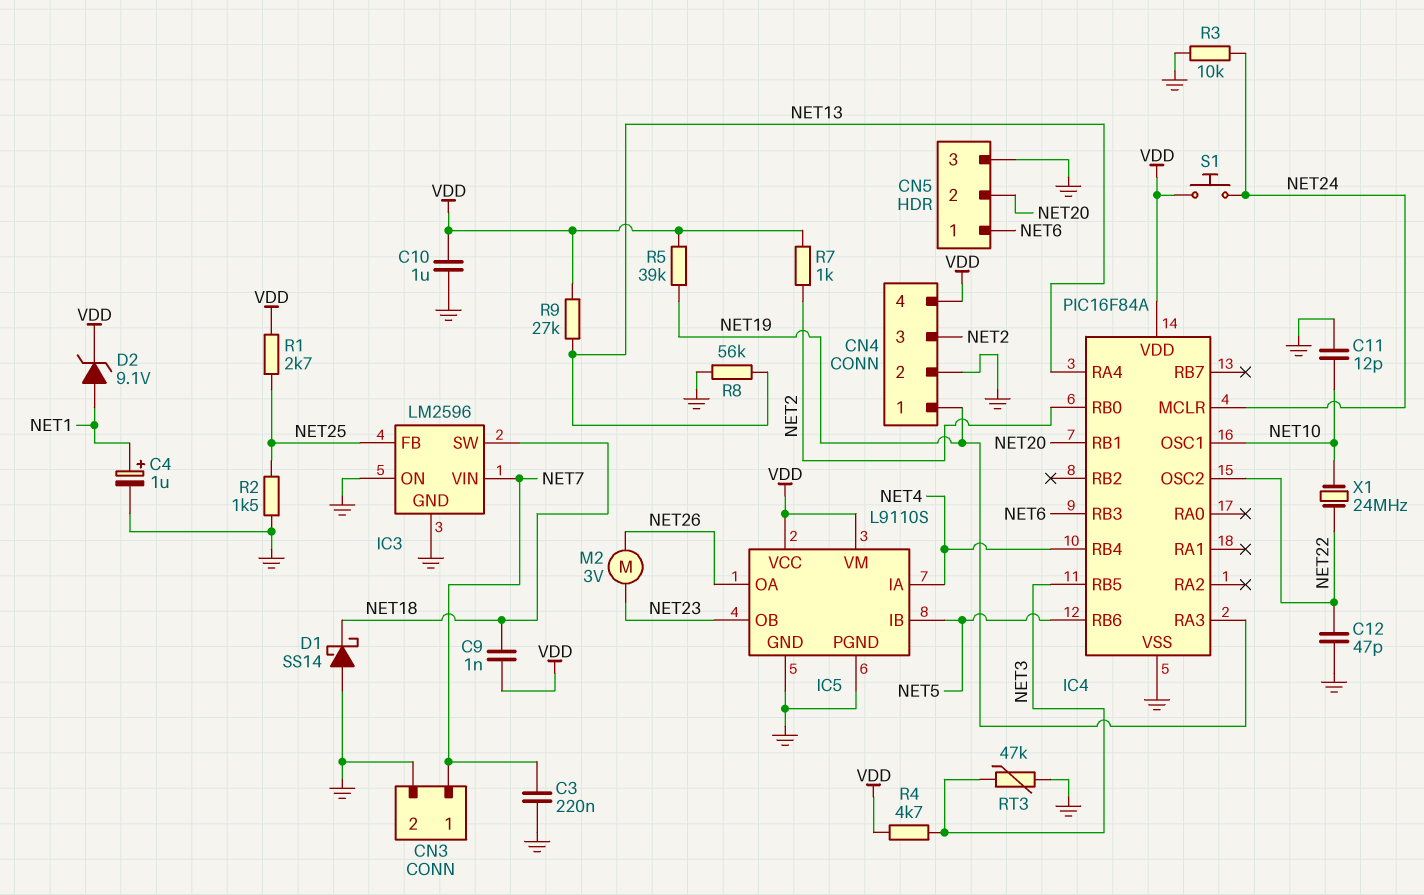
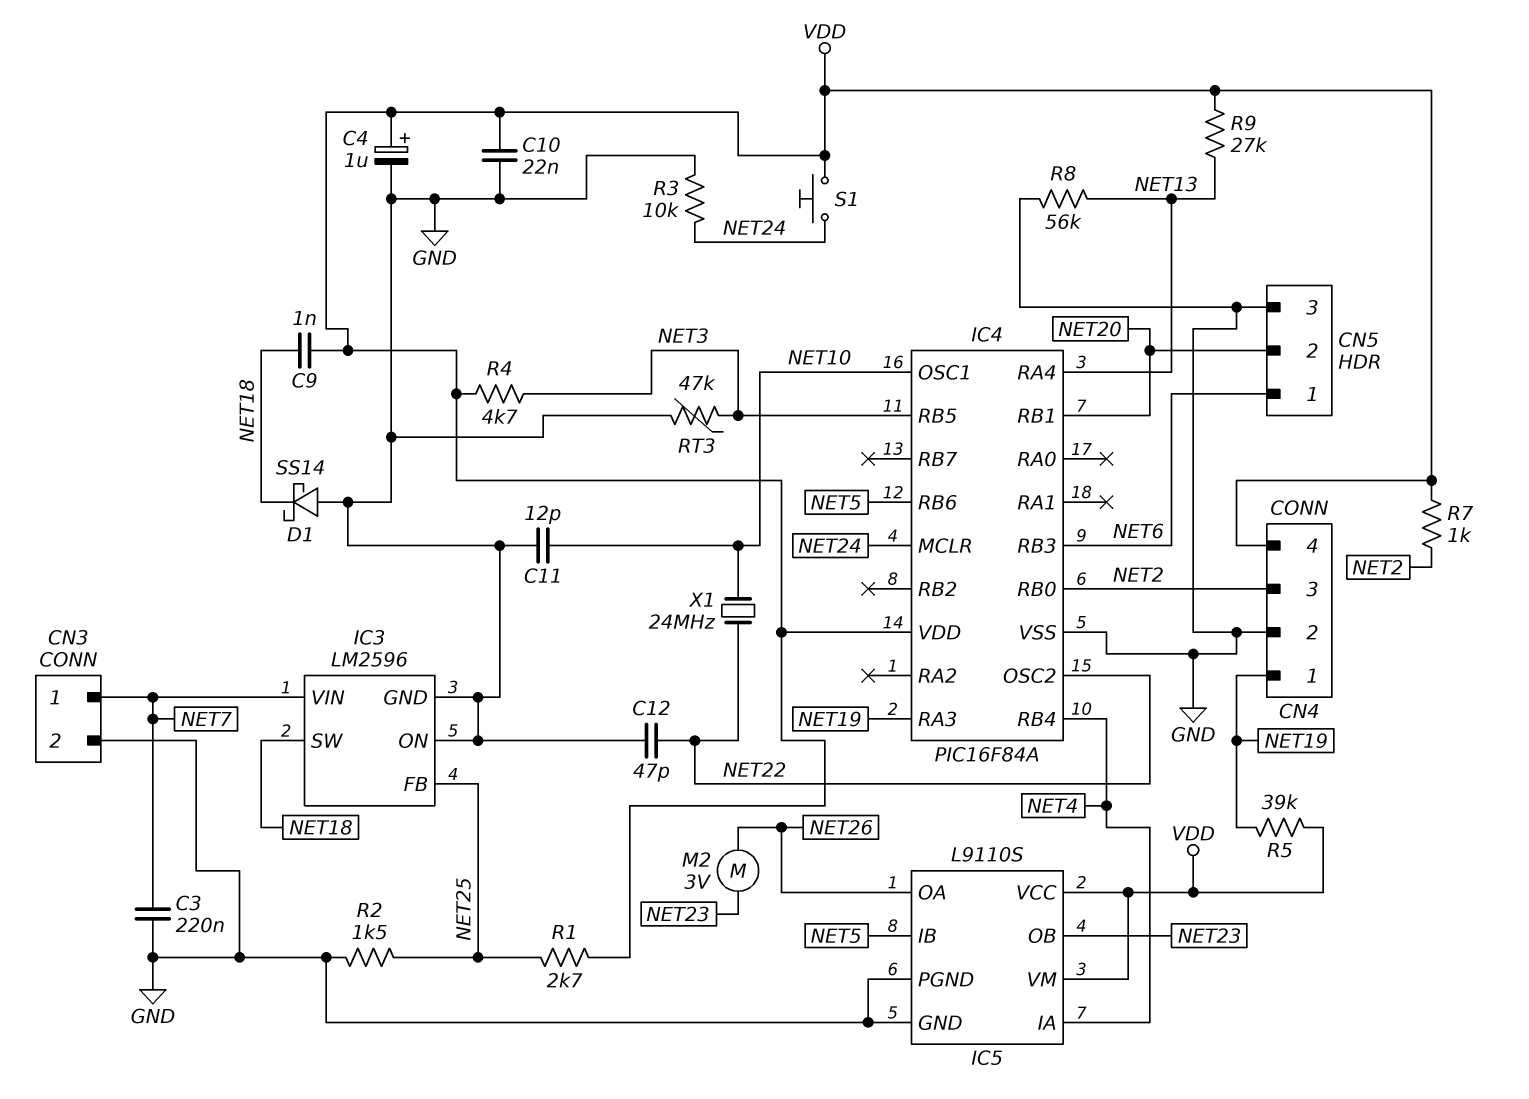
C4: 1uF (plus NET1, minus GND) -> 1uF (plus VDD, minus GND)
C10: 1uF (GND, VDD) -> 22nF (GND, VDD)
D2: zener 9.1V (A NET1, K VDD) -> none

